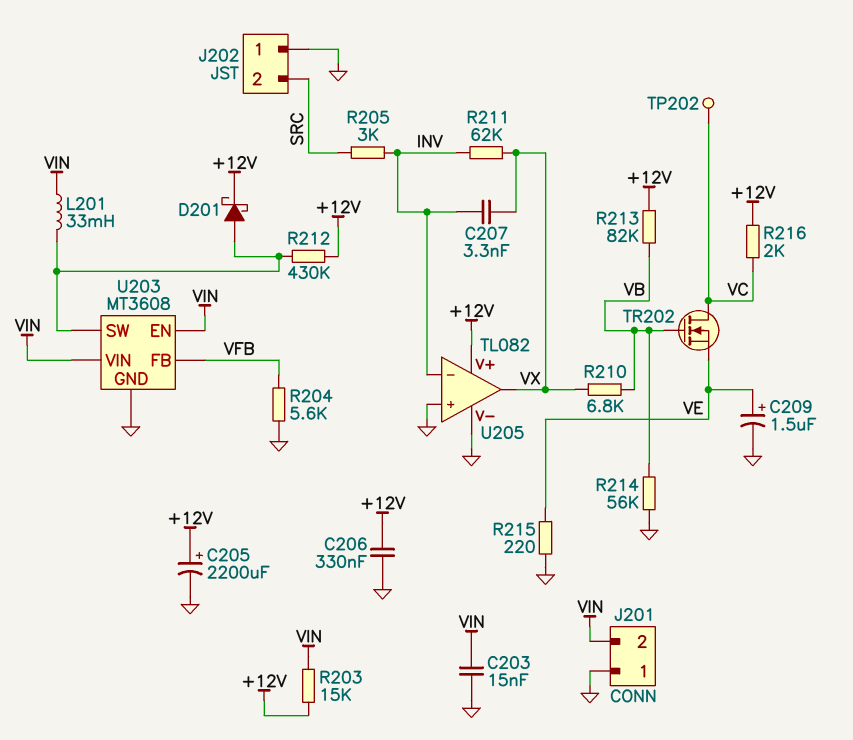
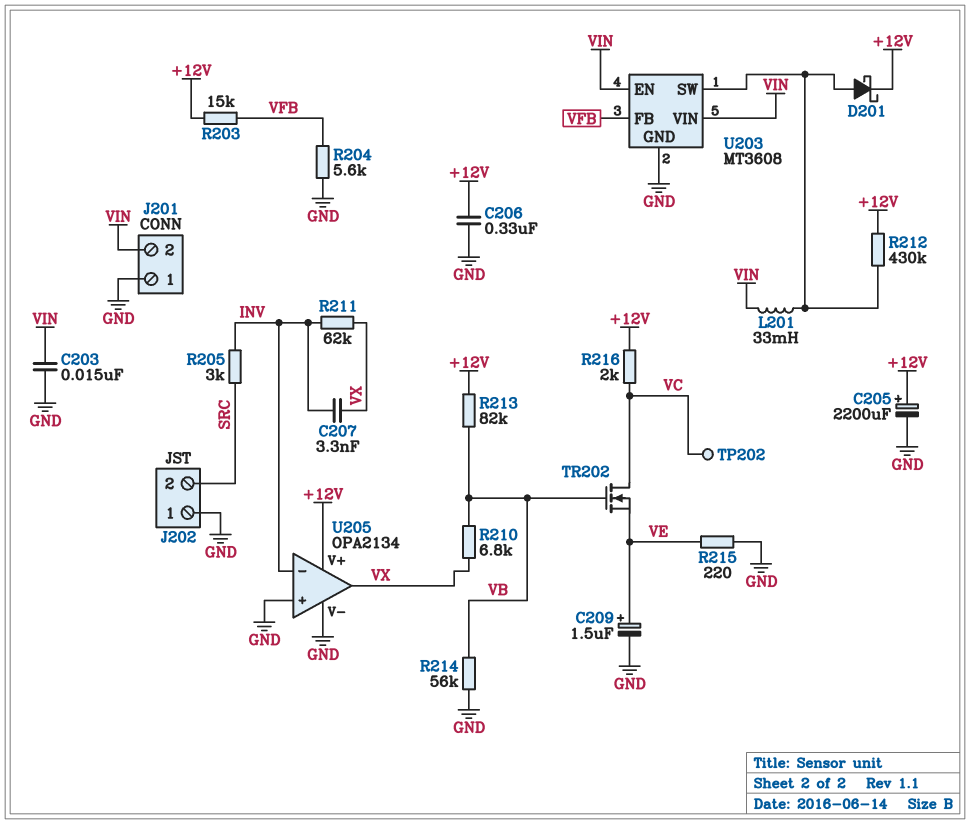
R203: 15k (+12V, VIN) -> 15k (+12V, VFB)
U205: TL082 -> OPA2134

